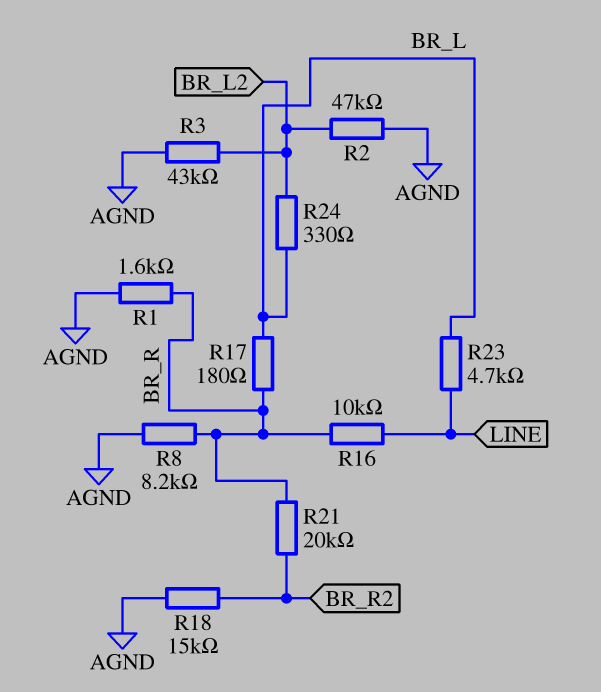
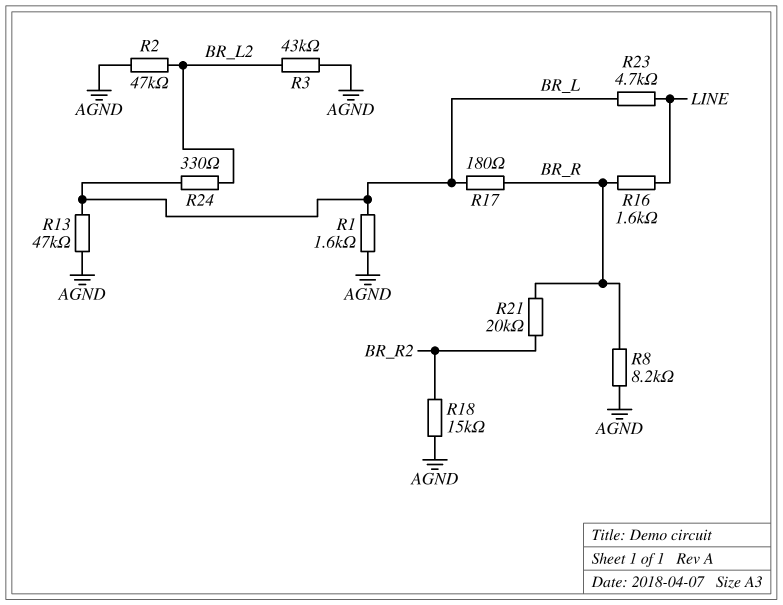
R1: 1.6k (AGND, BR_R) -> 1.6k (AGND, BR_L)
R13: none -> 47k (AGND, BR_L)
R16: 10k (BR_R, LINE) -> 1.6k (BR_R, LINE)

